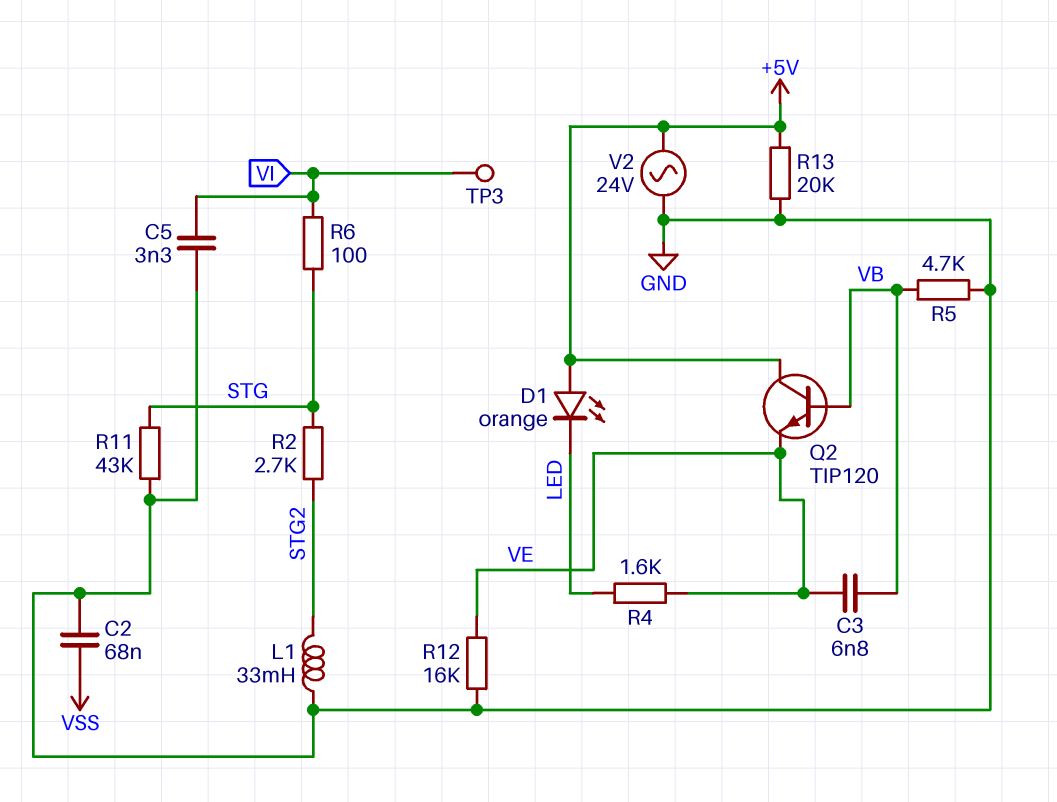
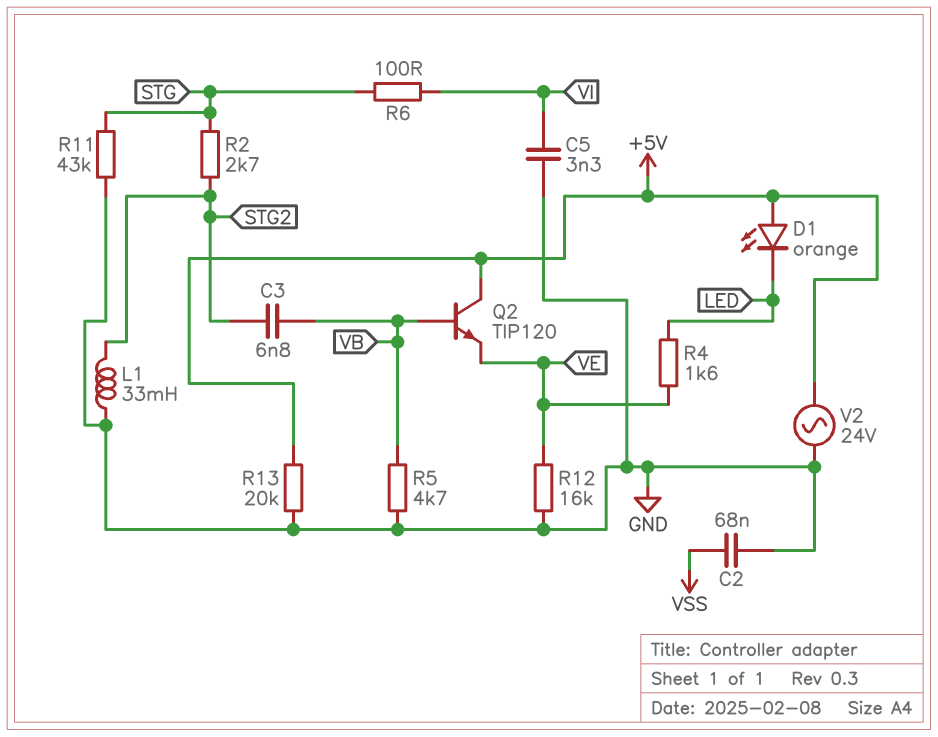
C3: 6.8nF (VB, VE) -> 6.8nF (STG2, VB)
TP3: test point (VI) -> none

